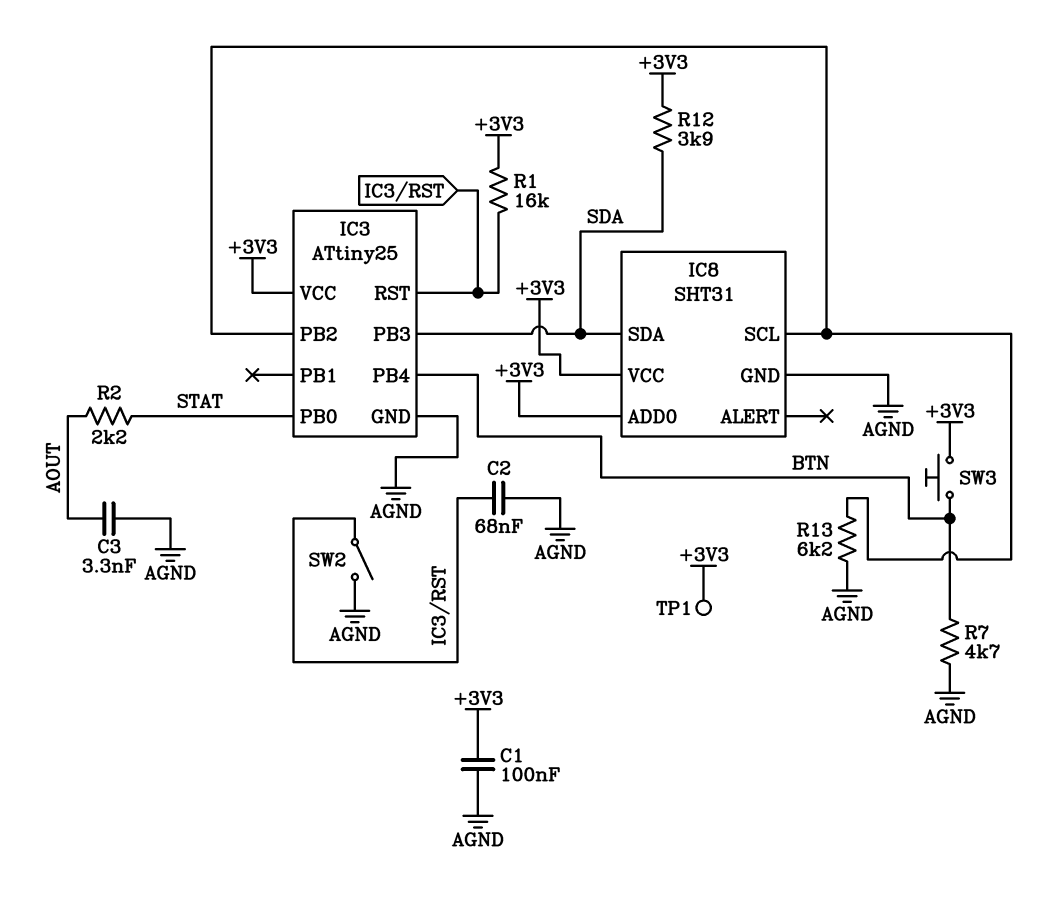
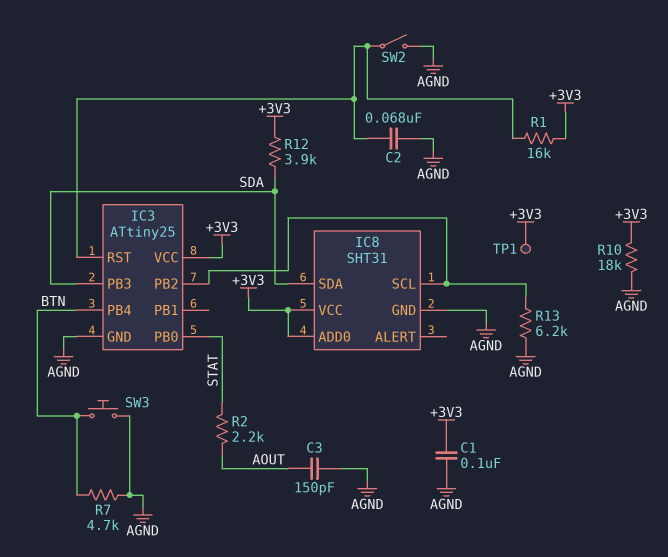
C3: 3.3nF (AGND, AOUT) -> 150pF (AGND, AOUT)
R10: none -> 18k (+3V3, AGND)
SW3: button (+3V3, BTN) -> button (AGND, BTN)

